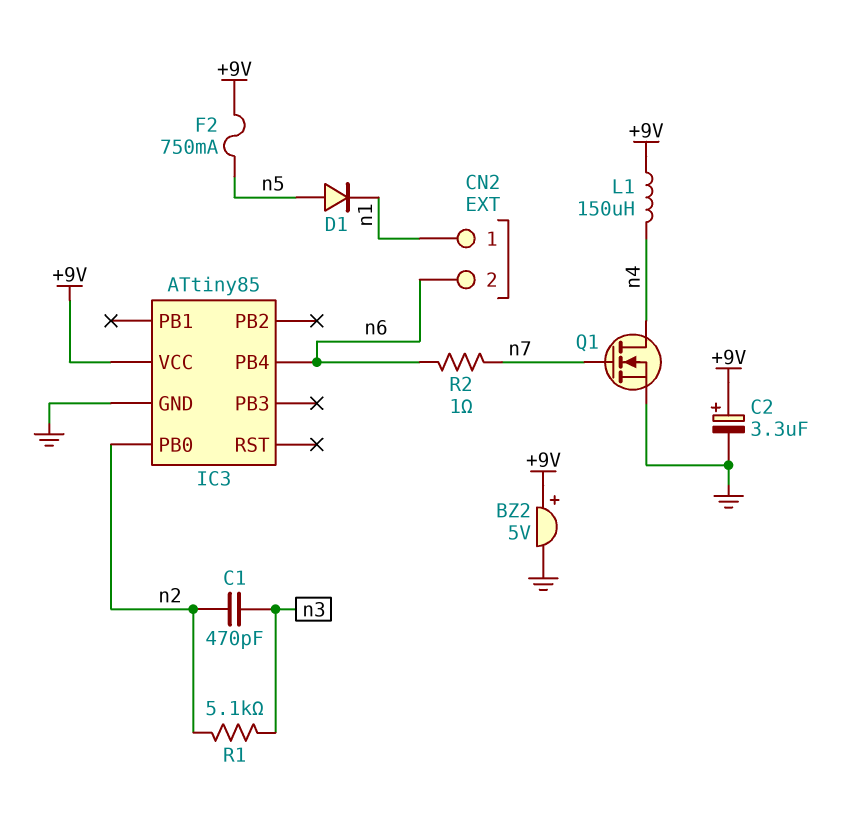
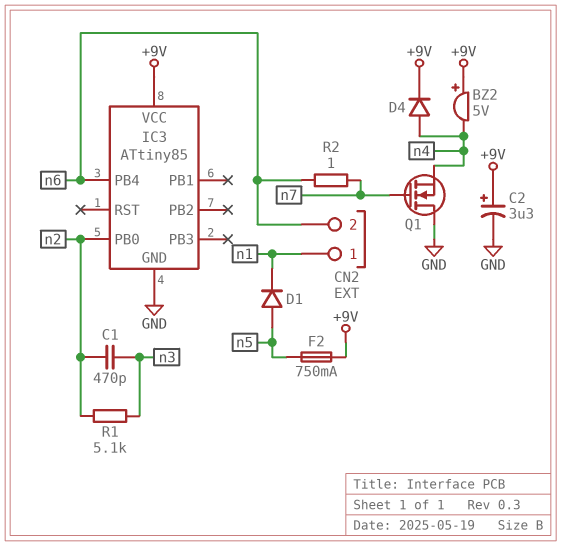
BZ2: buzzer 5V (plus +9V, minus GND) -> buzzer 5V (plus +9V, minus n4)
D4: none -> diode (A n4, K +9V)
L1: 150uH (+9V, n4) -> none
Q1: NMOS (G n7, D n4, S GND) -> NMOS (G n7, D GND, S n4)

